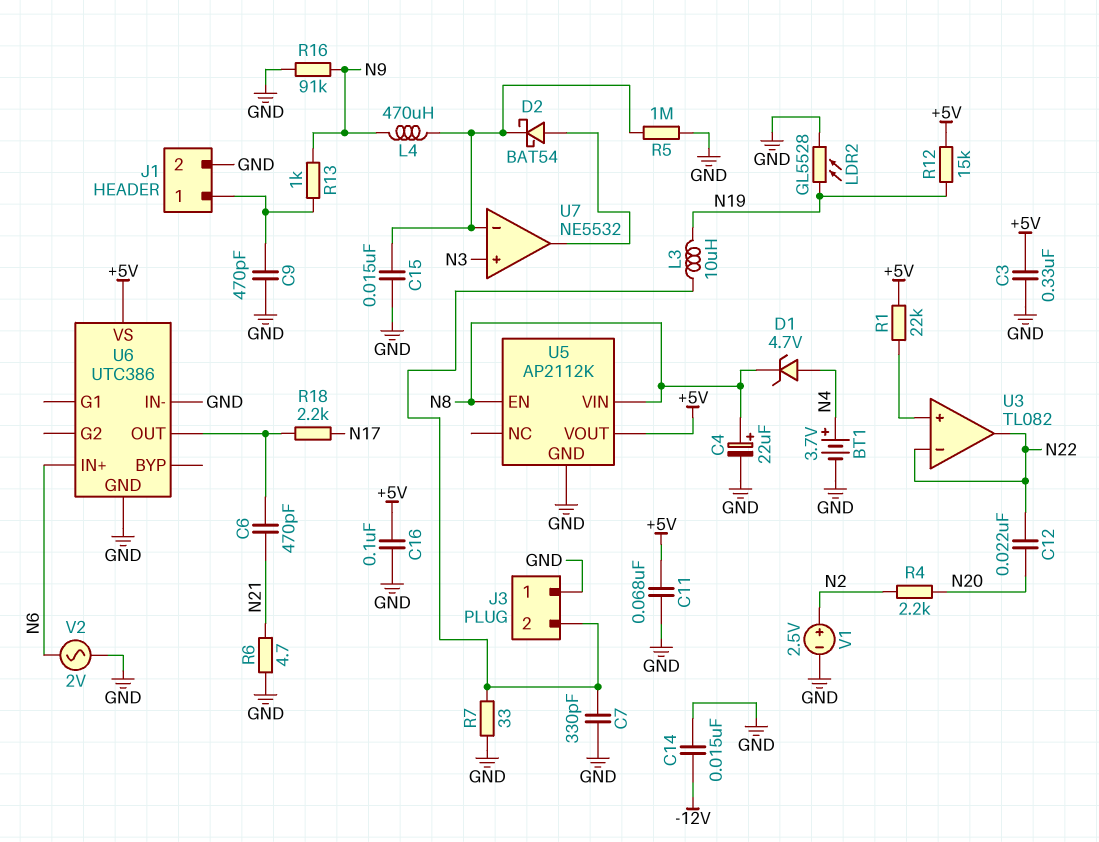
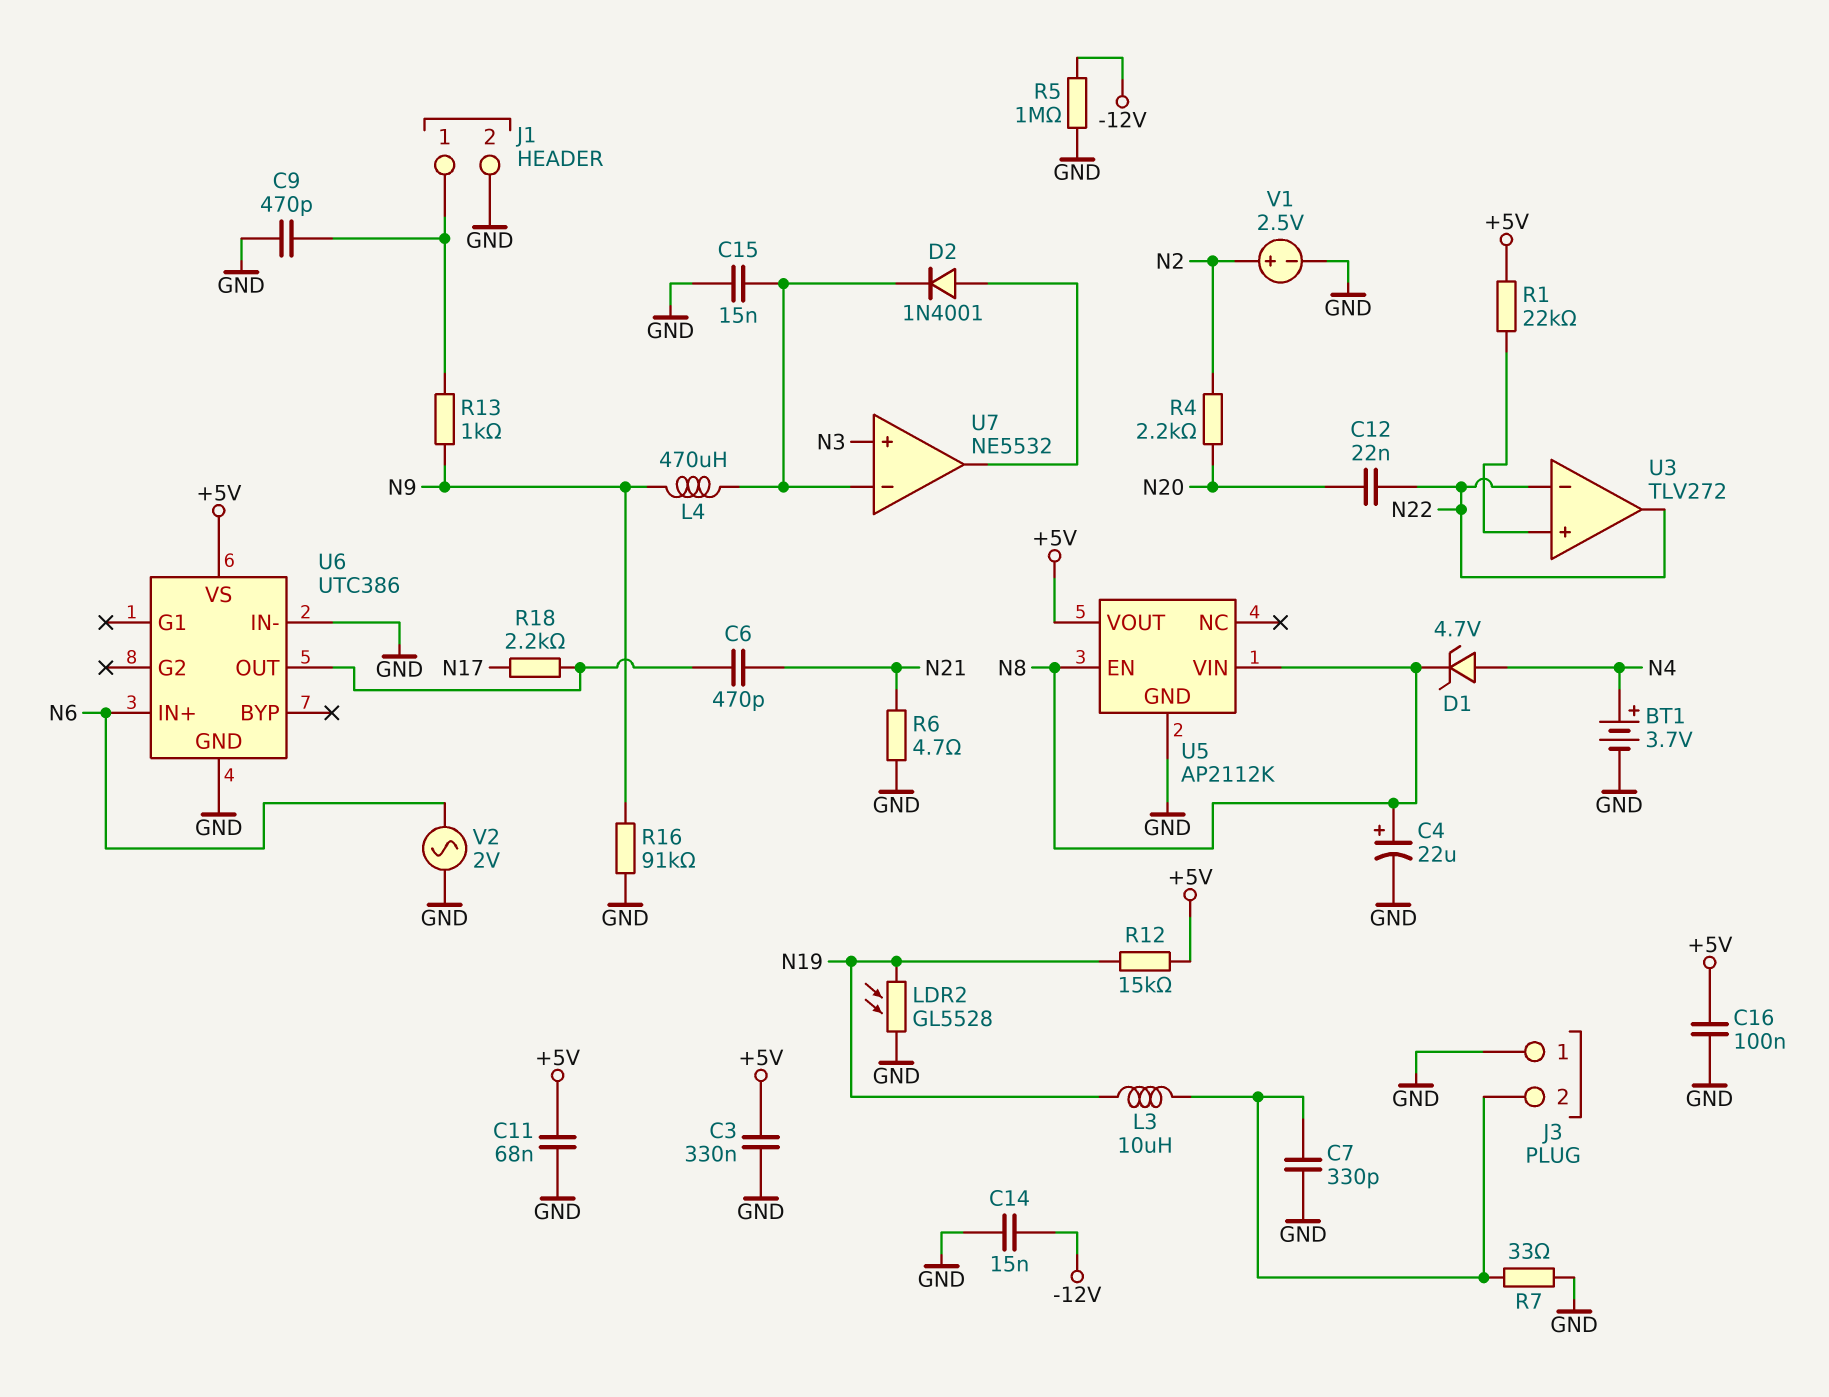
D2: schottky BAT54 (A U7/out, K U7/in-) -> diode 1N4001 (A U7/out, K U7/in-)
R5: 1M (GND, U7/in-) -> 1M (-12V, GND)
U3: TL082 -> TLV272

